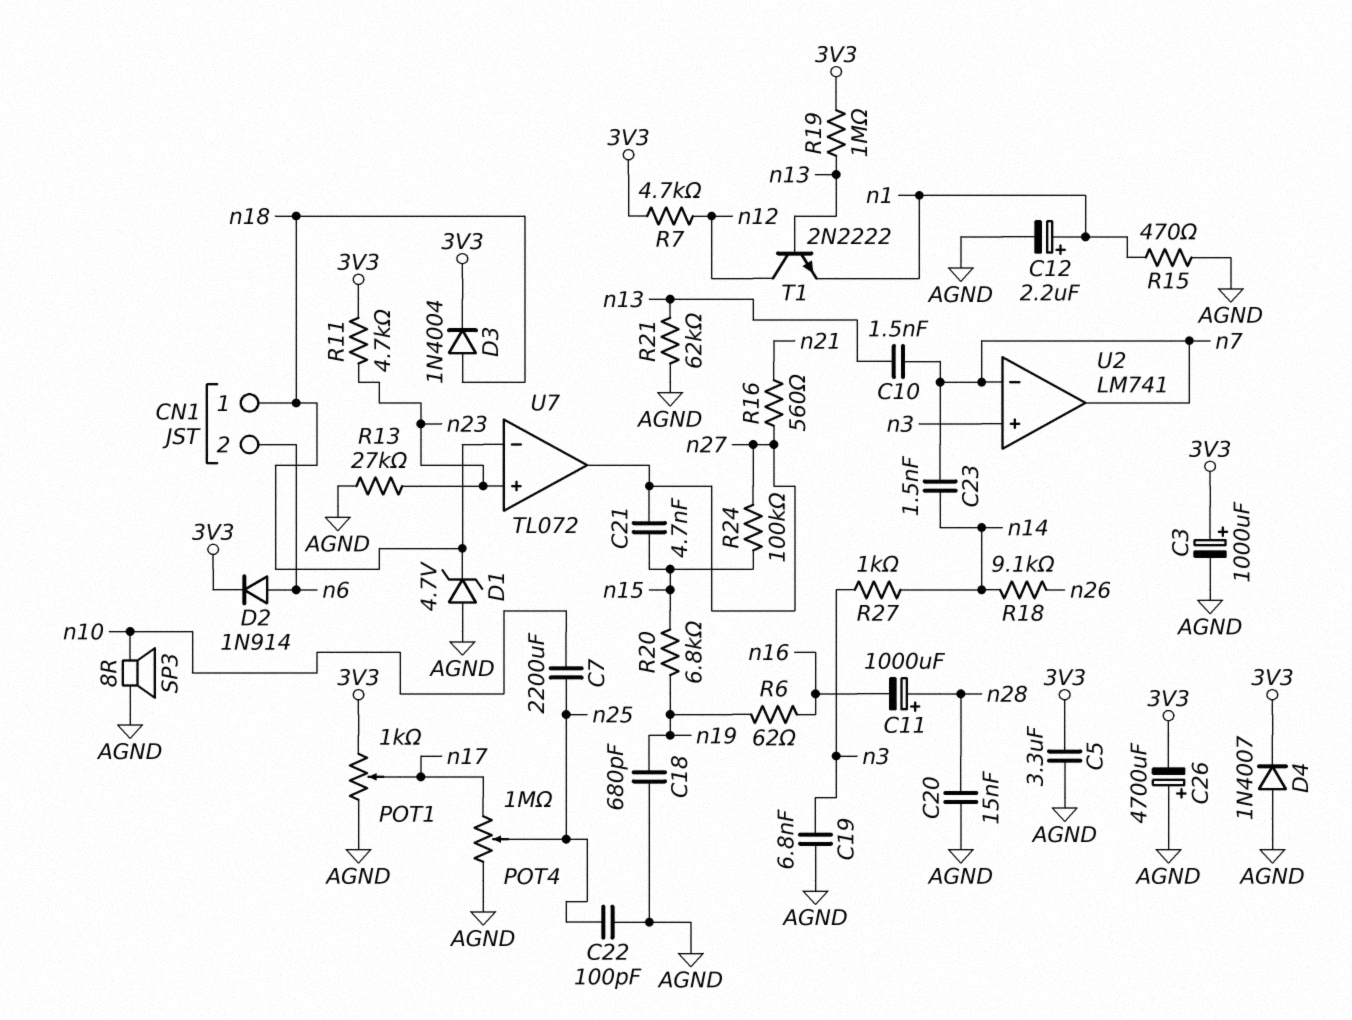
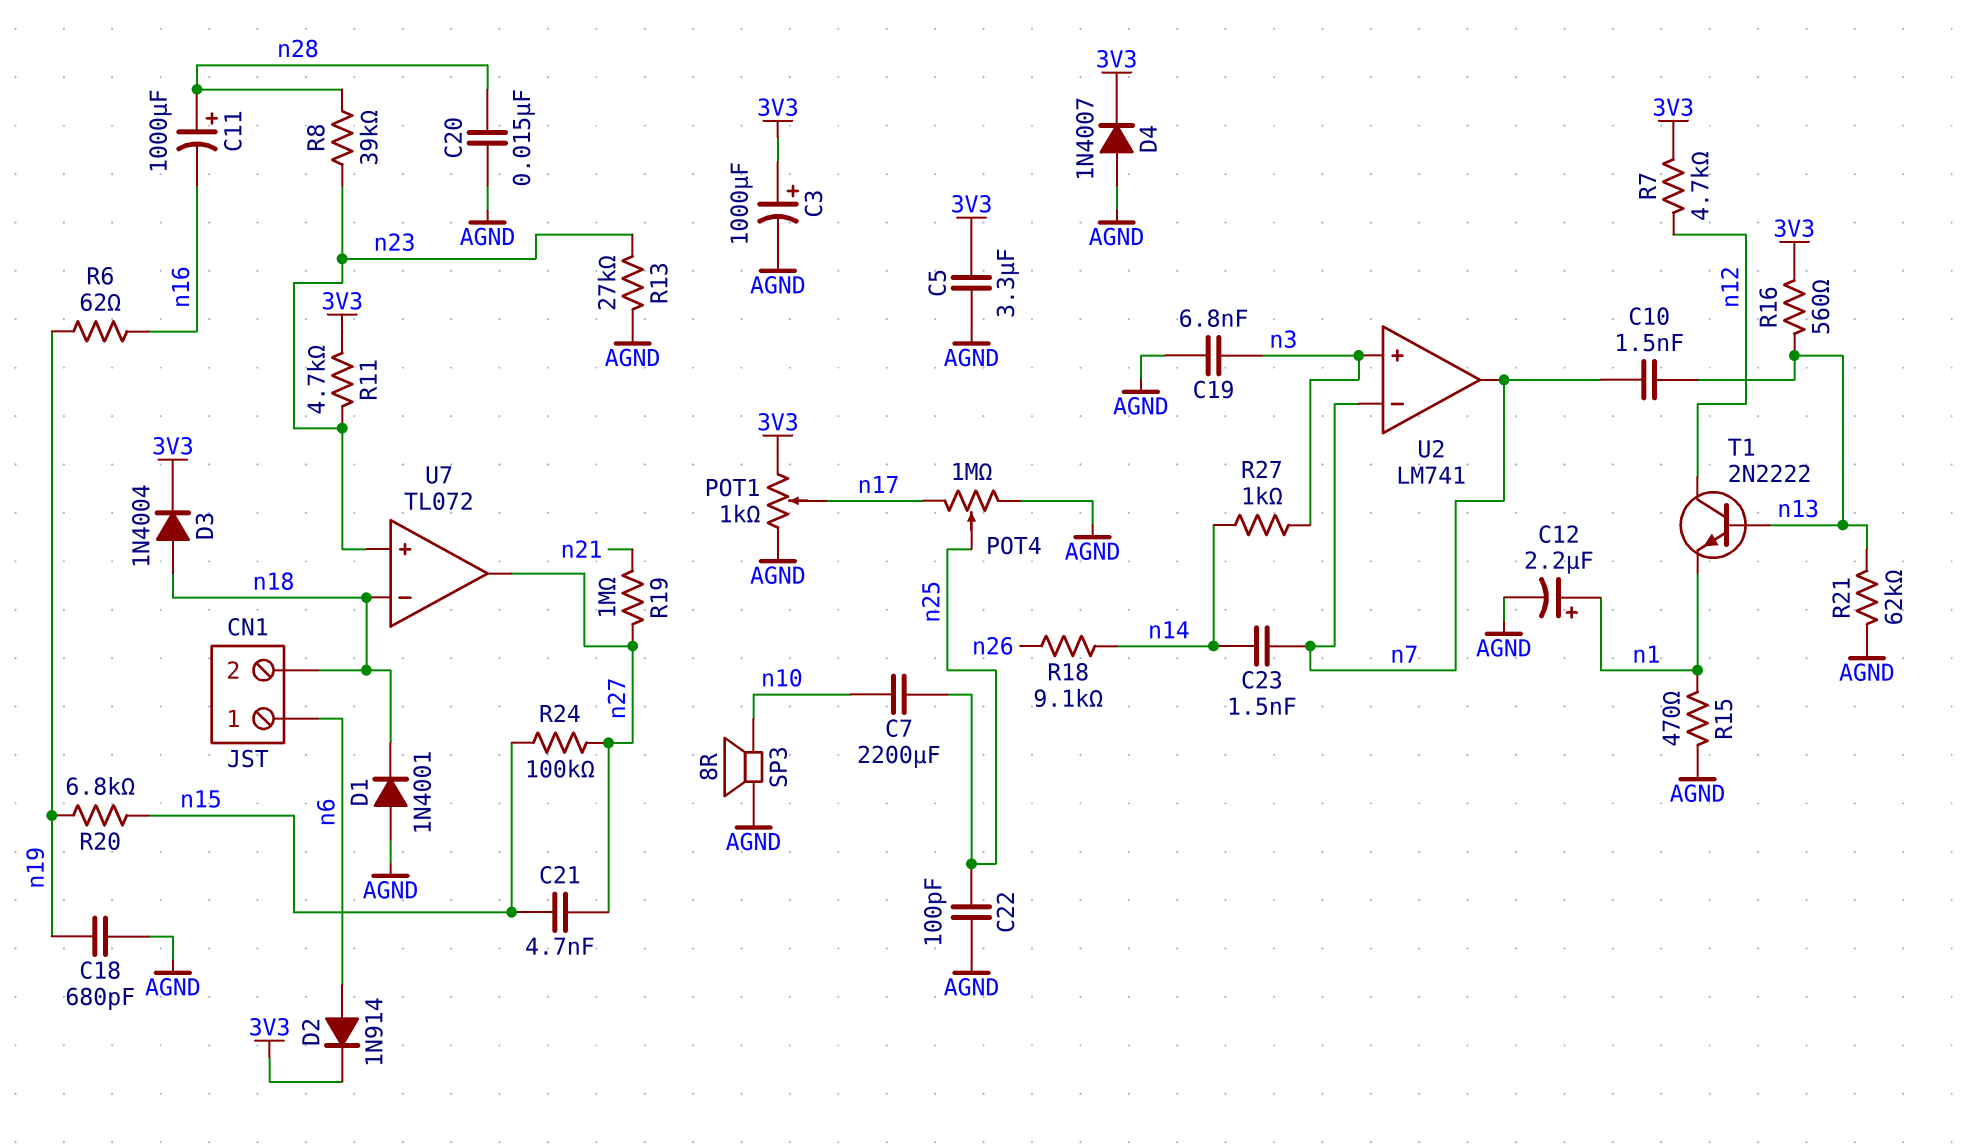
C26: 4700uF (plus AGND, minus 3V3) -> none
CN1 pin 1: n18 -> n6
CN1 pin 2: n6 -> n18
D1: zener 4.7V (A AGND, K n18) -> diode 1N4001 (A AGND, K n18)
R8: none -> 39k (n23, n28)
R16: 560 (n21, n27) -> 560 (3V3, n13)
R19: 1M (3V3, n13) -> 1M (n21, n27)

